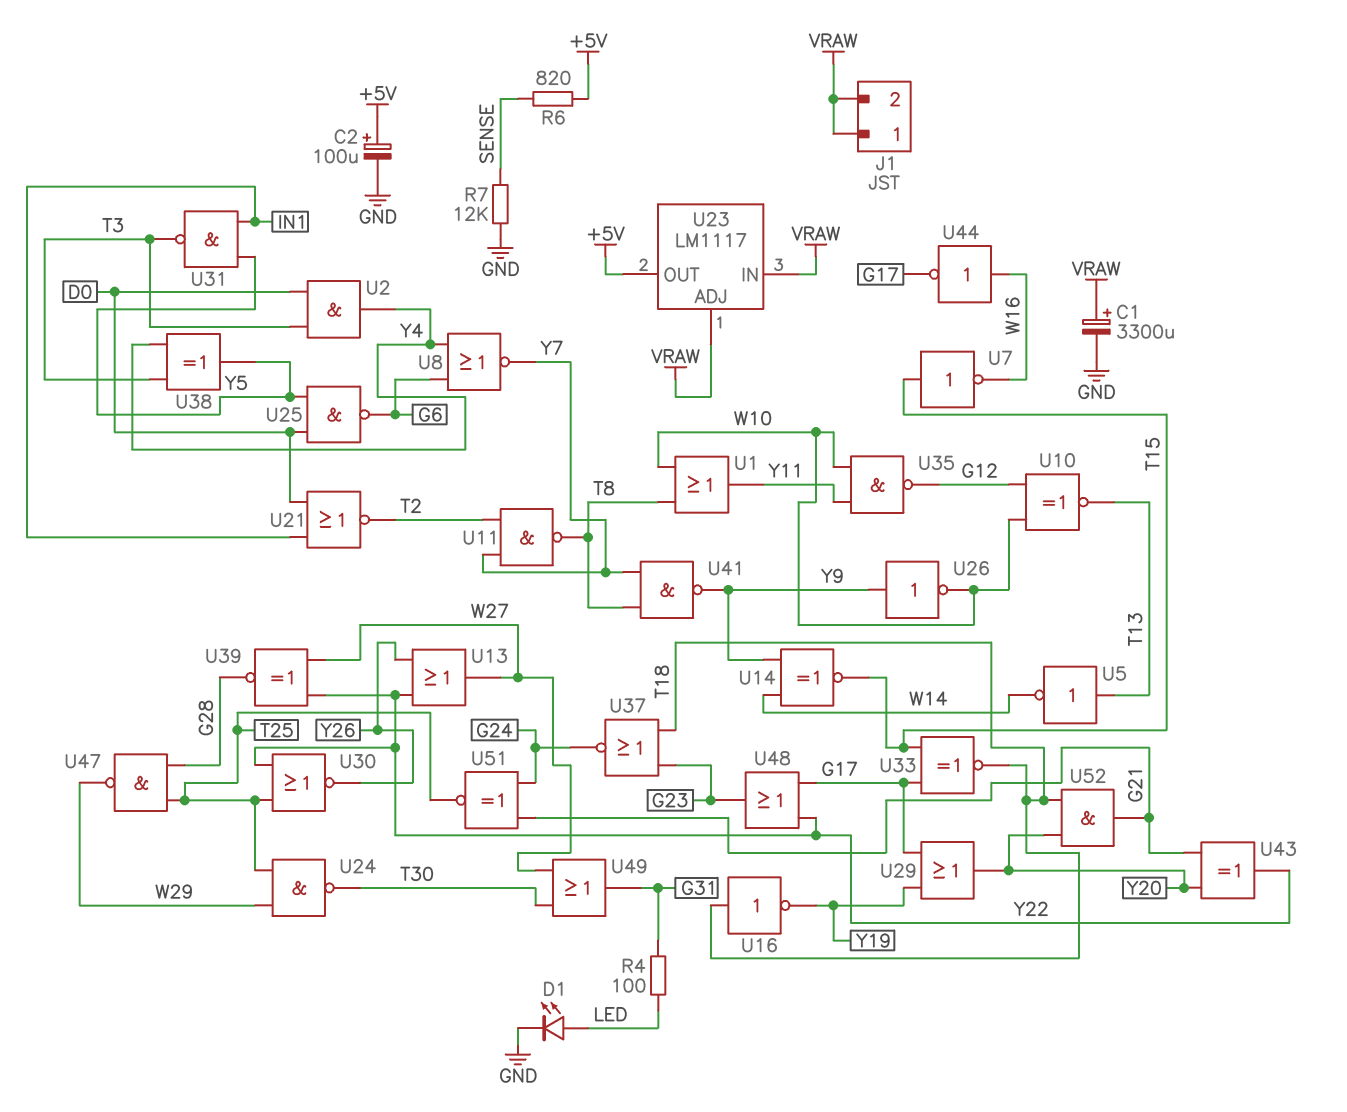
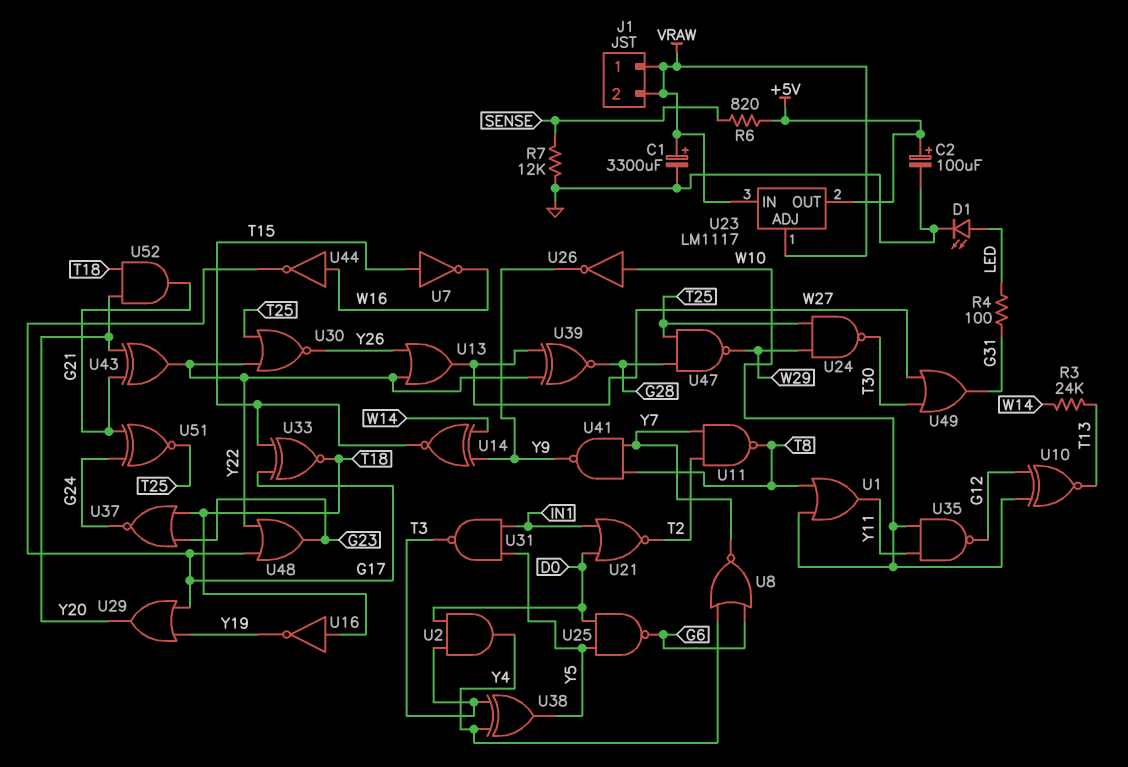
R3: none -> 24k (T13, W14)
U5: NOT (in T13, out W14) -> none
U26: NOT (in Y9, out W10) -> NOT (in W10, out Y9)

